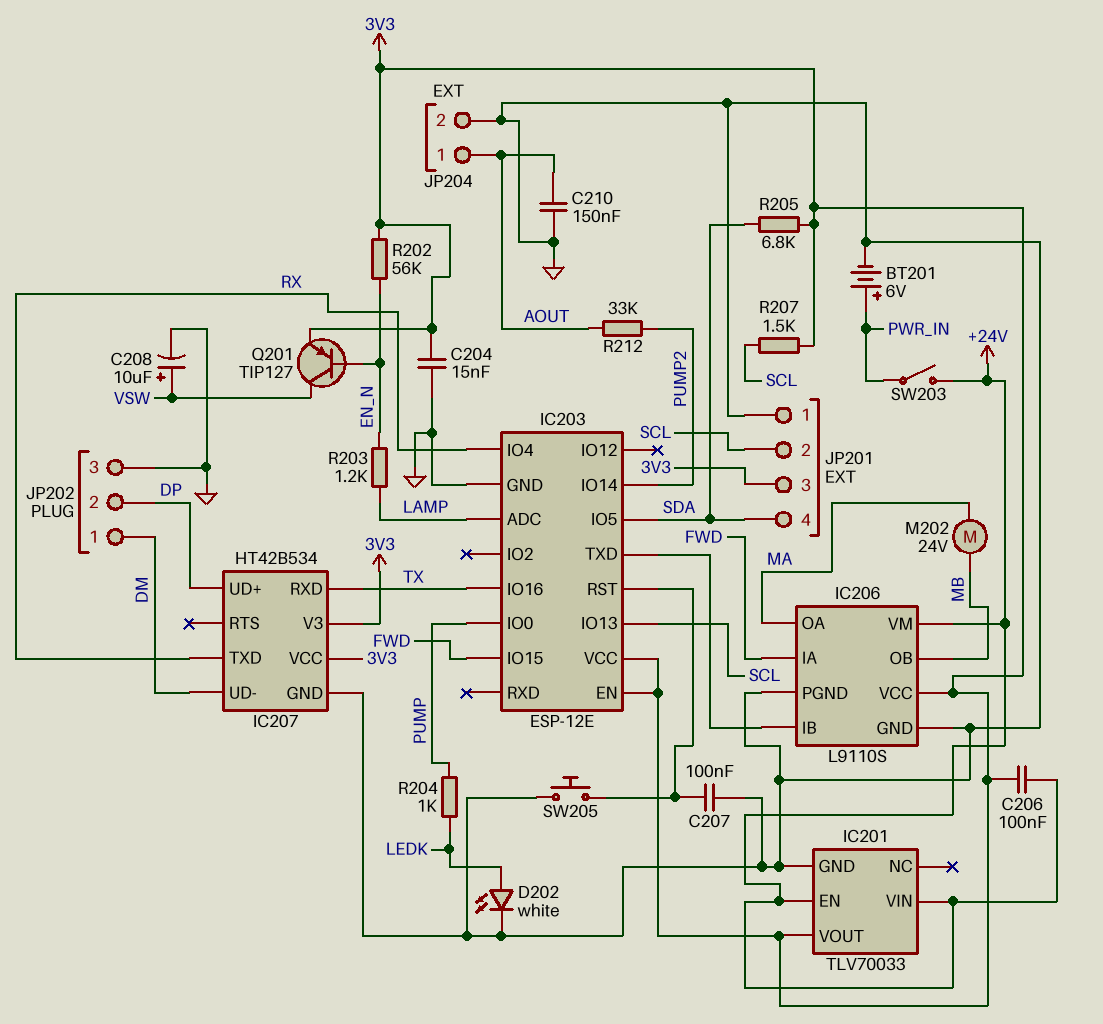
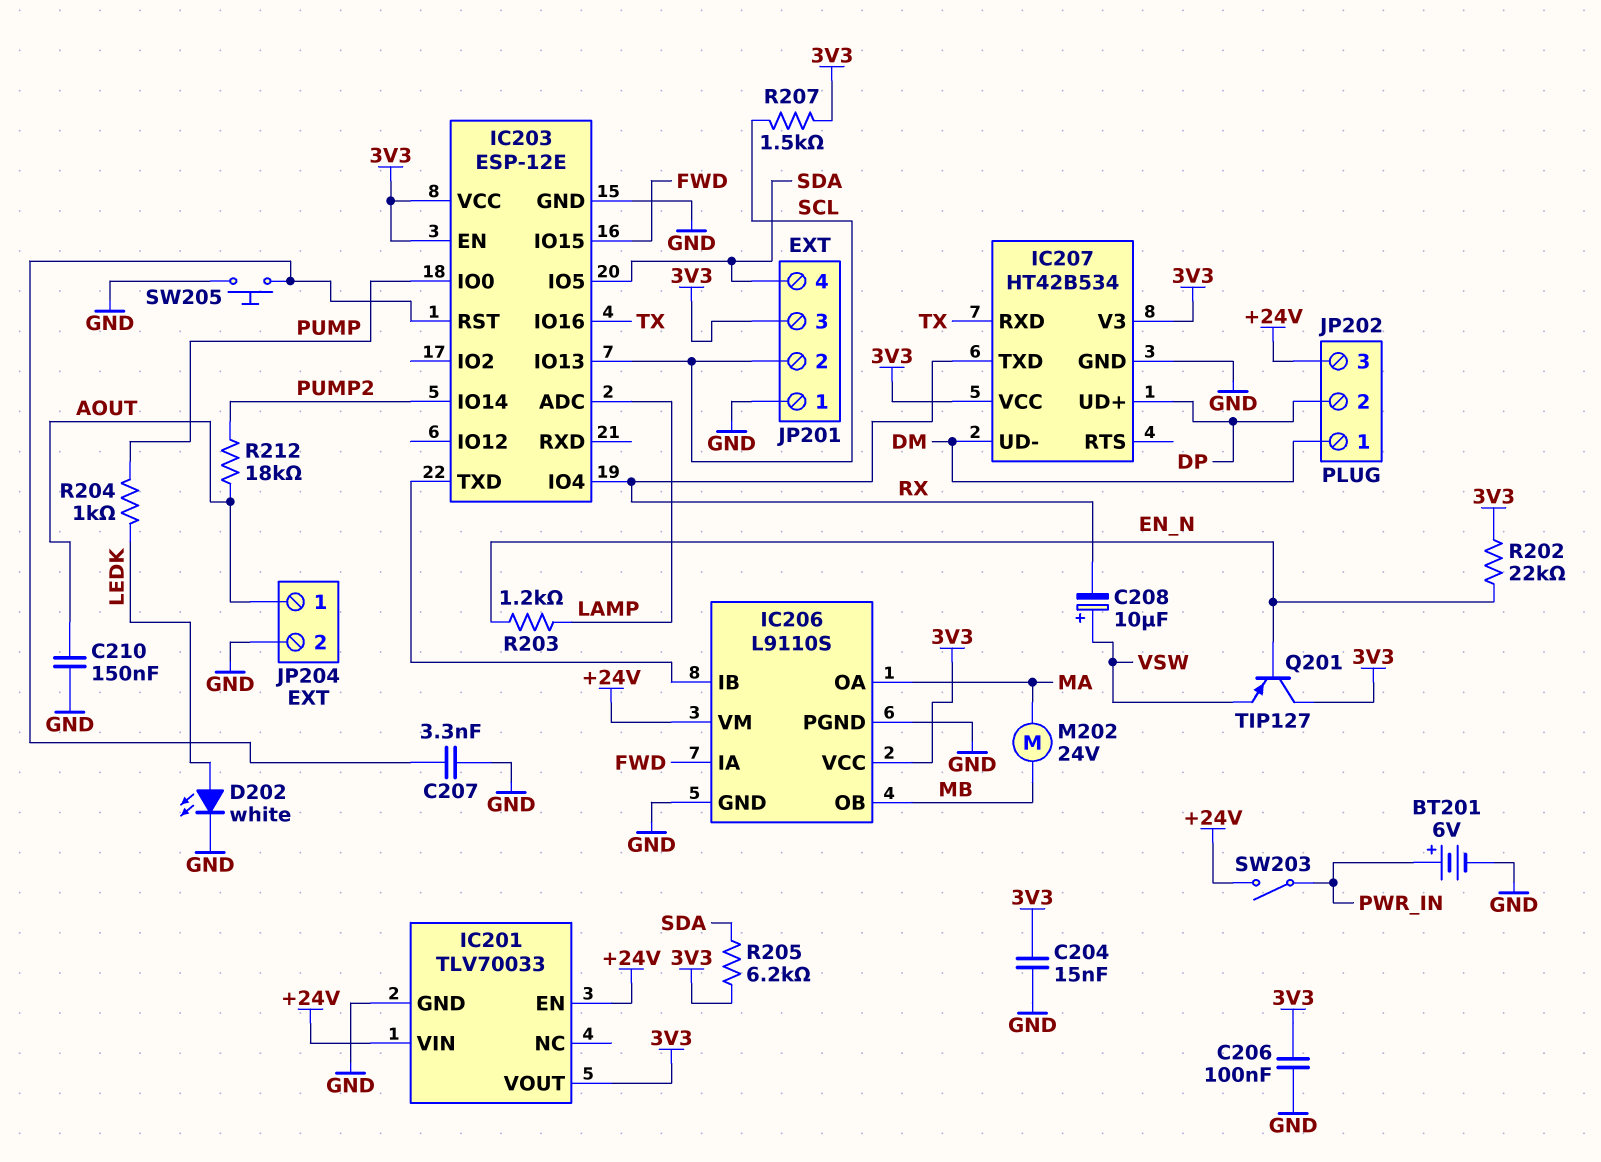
C206: 100nF (+24V, 3V3) -> 100nF (3V3, GND)
C207: 100nF (GND, IC203/RST) -> 3.3nF (GND, IC203/RST)
C208: 10uF (plus VSW, minus GND) -> 10uF (plus VSW, minus RX)
JP202 pin 3: GND -> +24V
Q201: PNP TIP127 (B EN_N, C VSW, E 3V3) -> PNP TIP127 (B EN_N, C 3V3, E VSW)
R202: 56k (3V3, EN_N) -> 22k (3V3, EN_N)
R205: 6.8k (3V3, SDA) -> 6.2k (3V3, SDA)
R212: 33k (AOUT, PUMP2) -> 18k (AOUT, PUMP2)

